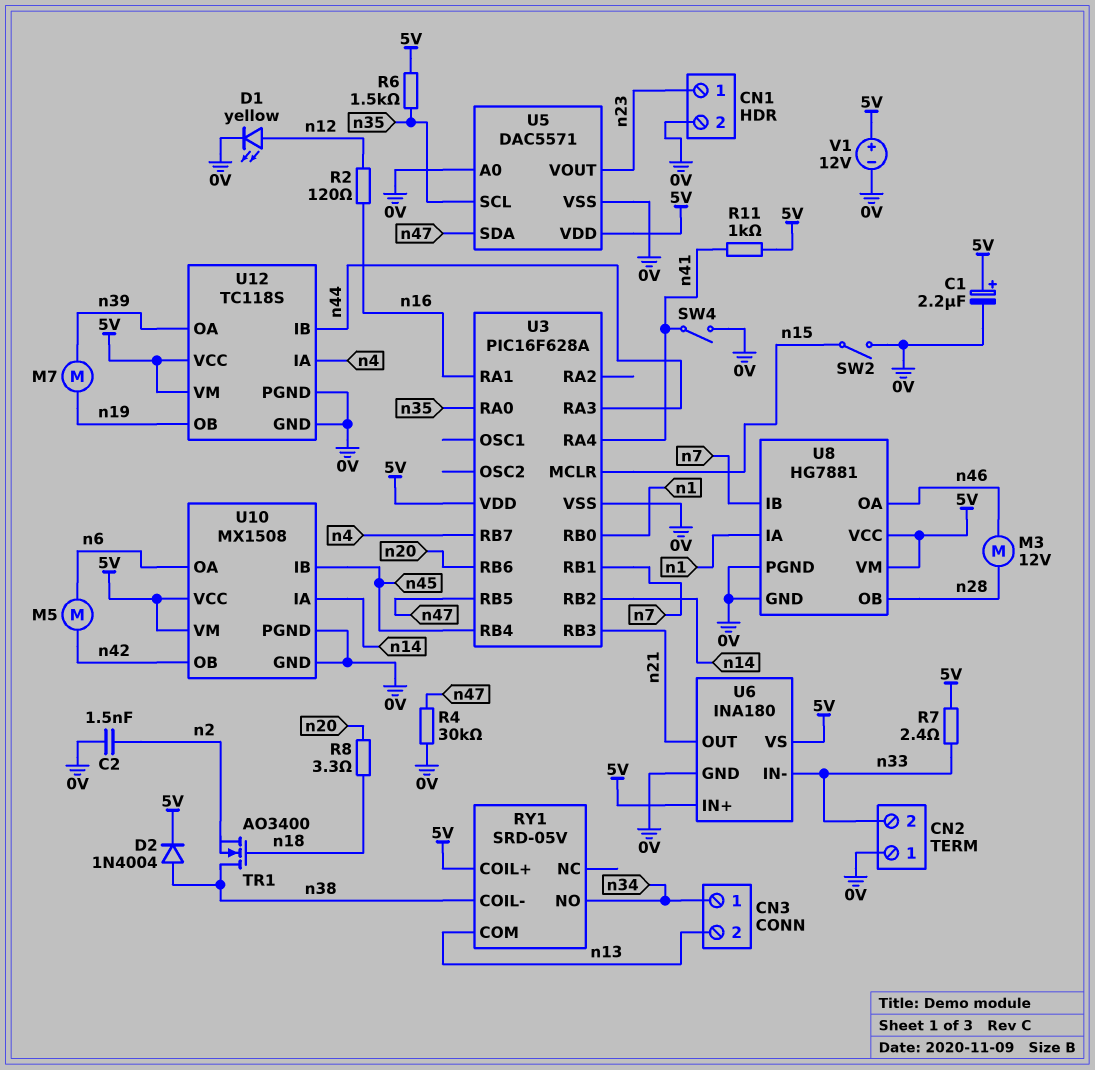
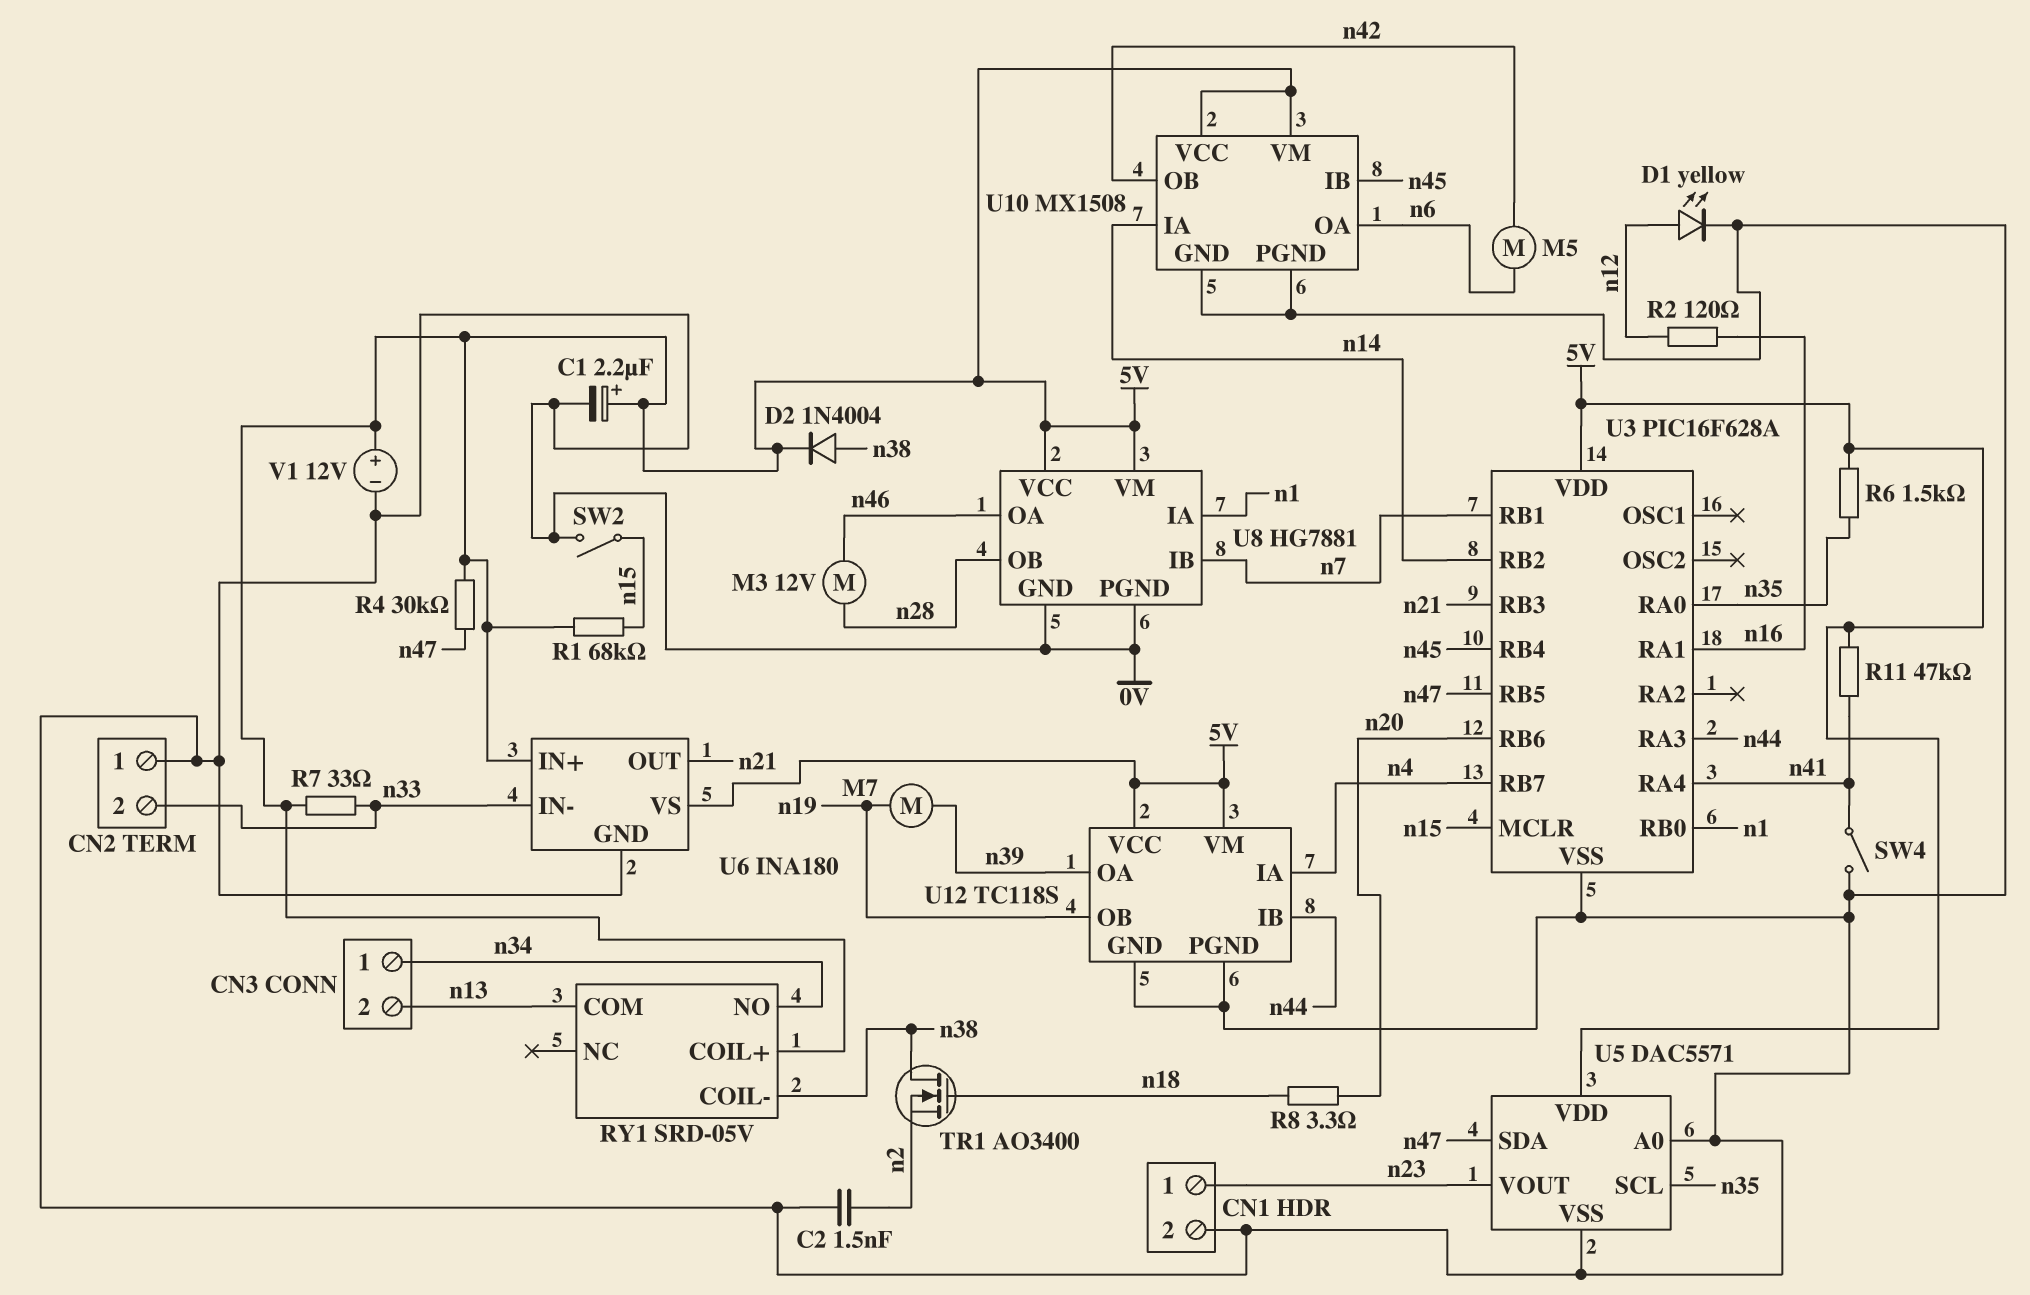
R1: none -> 68k (5V, n15)
R4: 30k (0V, n47) -> 30k (5V, n47)
R7: 2.4 (5V, n33) -> 33 (5V, n33)
R11: 1k (5V, n41) -> 47k (5V, n41)

